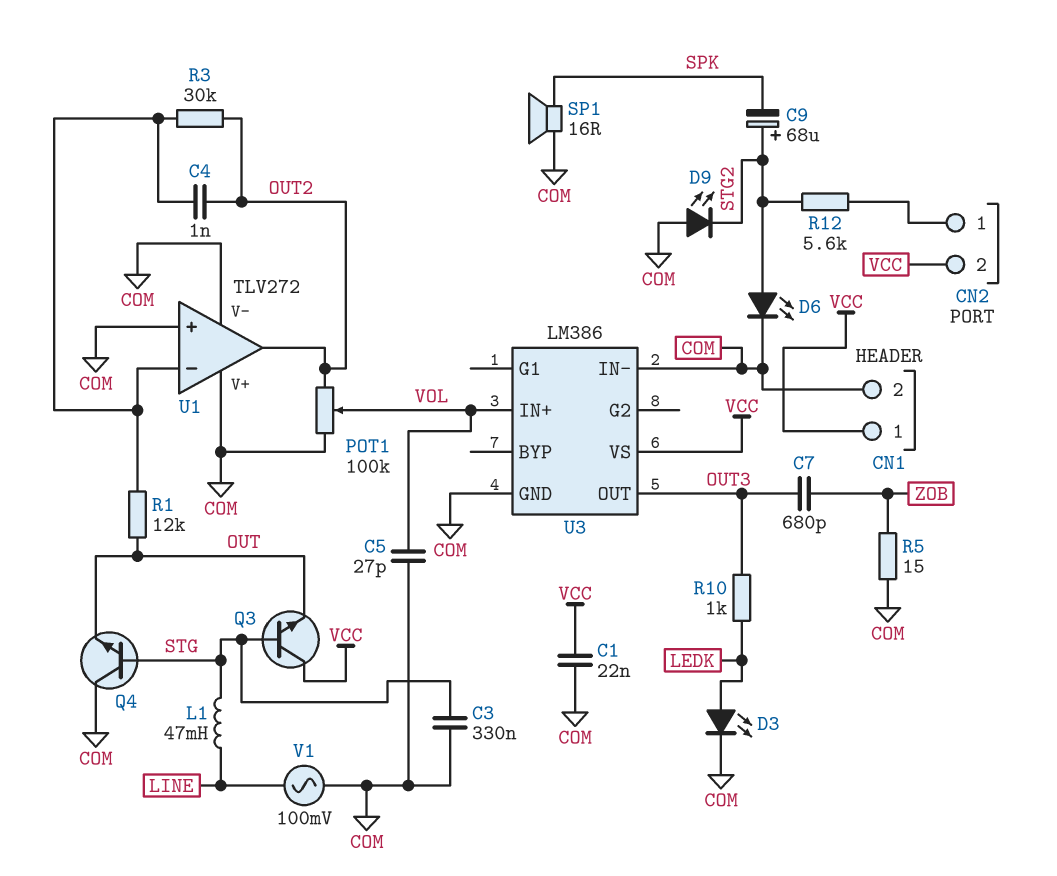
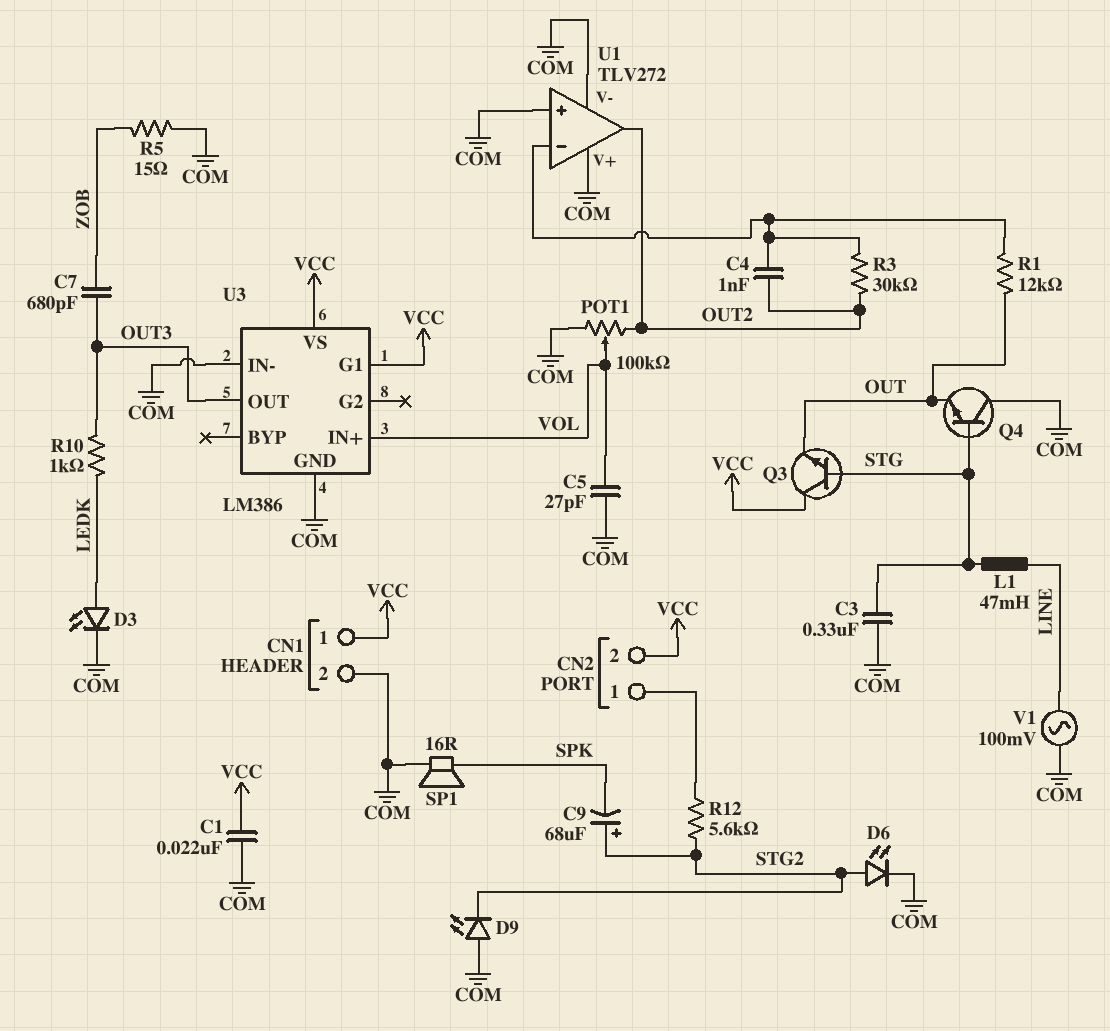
U3 pin G1: none -> VCC

